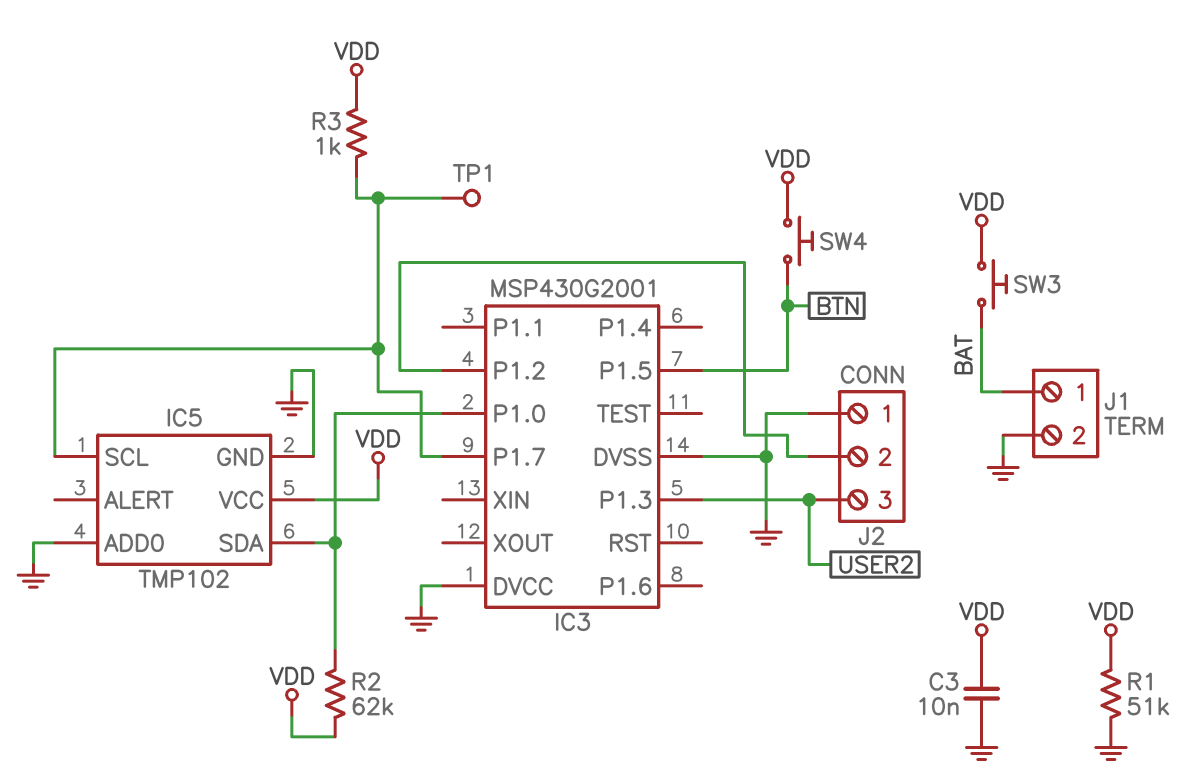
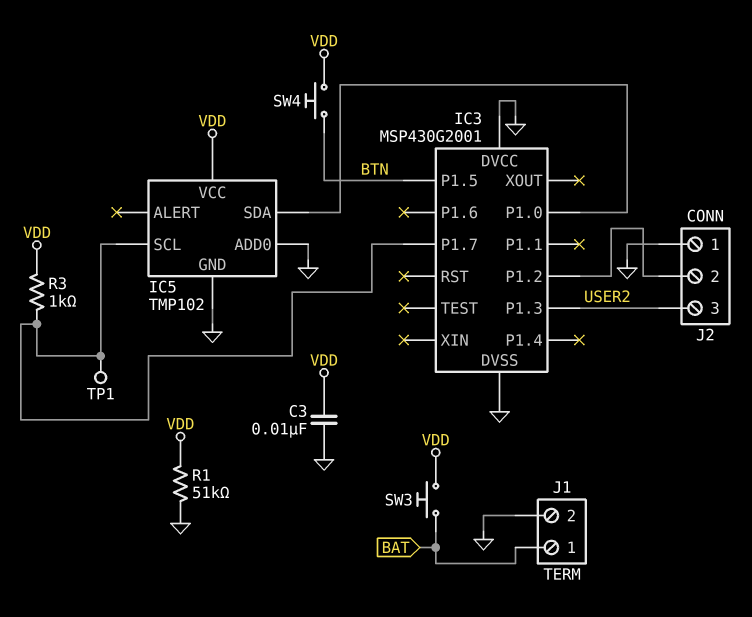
R2: 62k (IC3/P1.0, VDD) -> none

